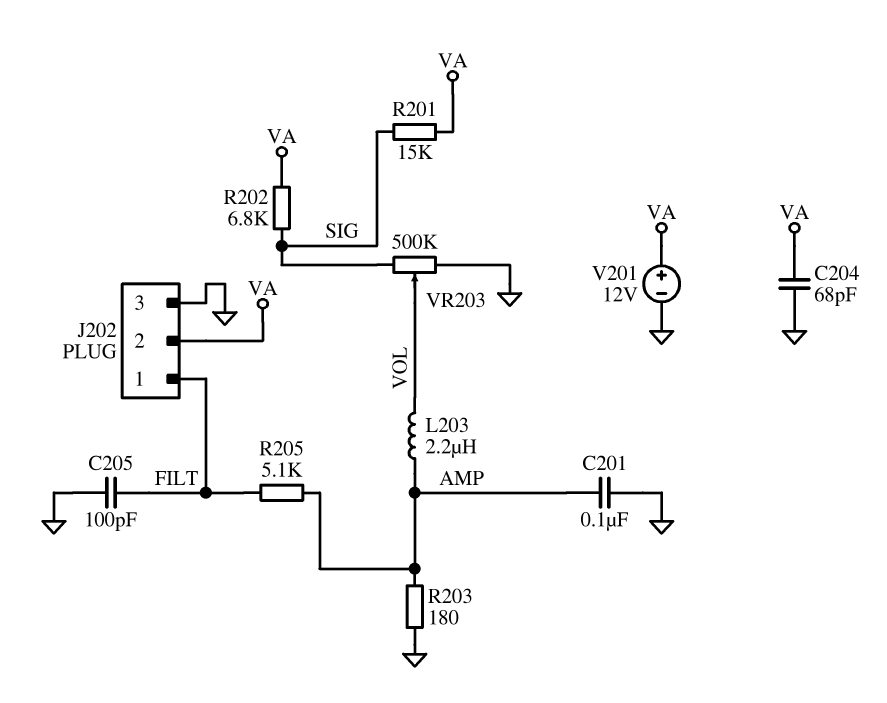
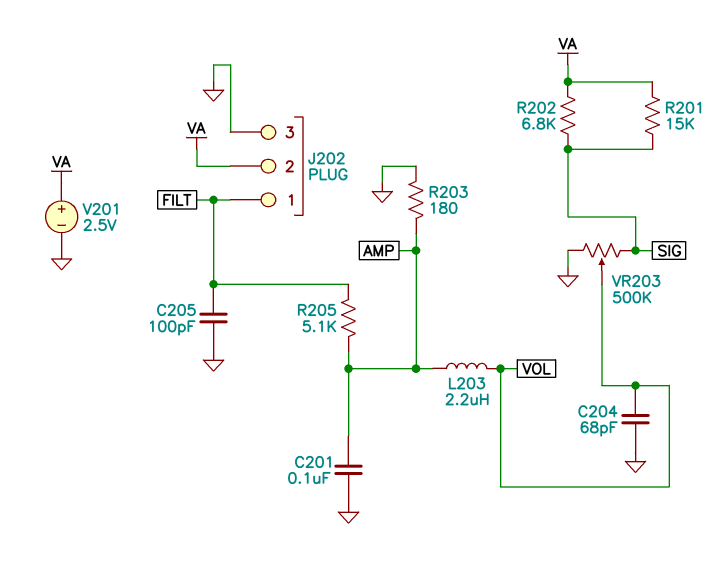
C204: 68pF (GND, VA) -> 68pF (GND, VOL)
V201: 12V (plus VA, minus GND) -> 2.5V (plus VA, minus GND)

